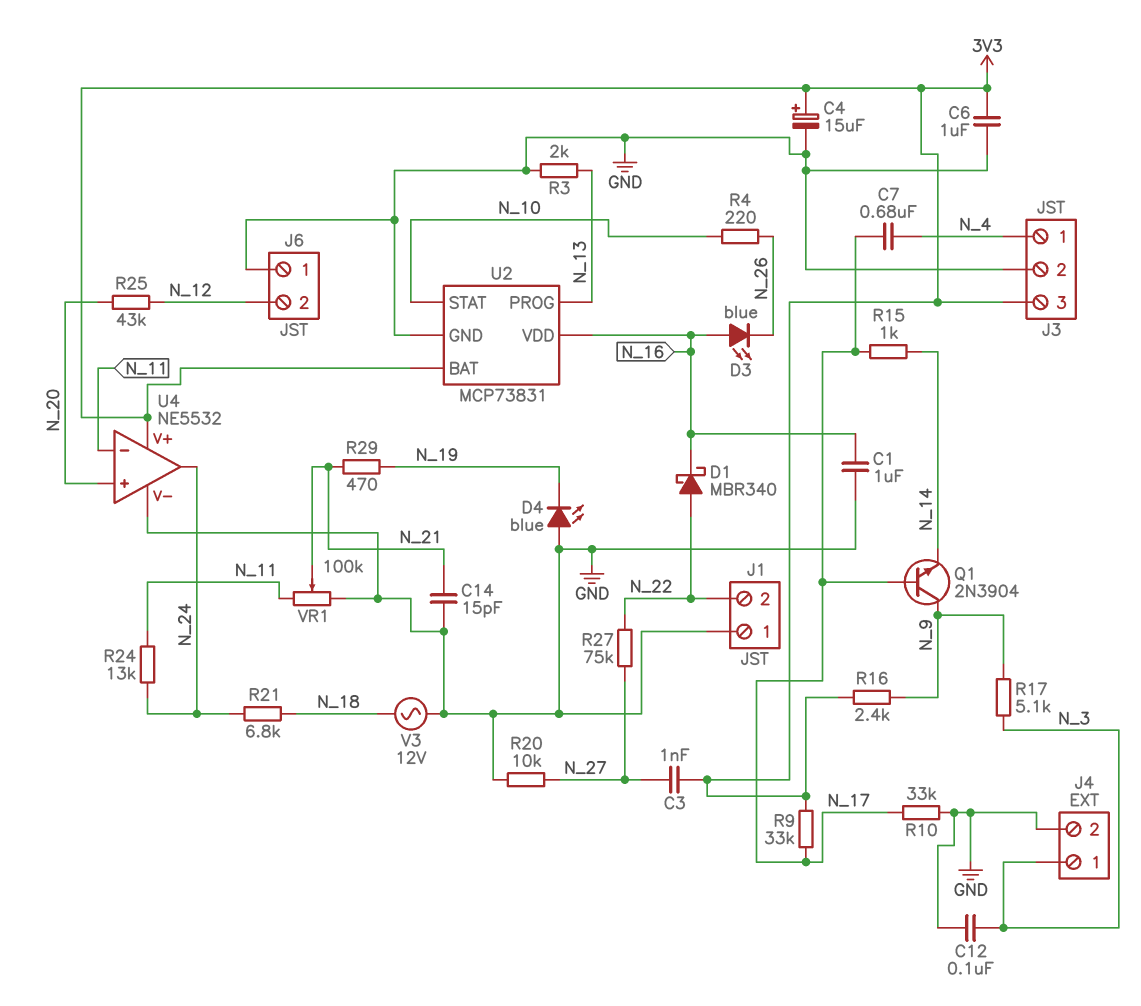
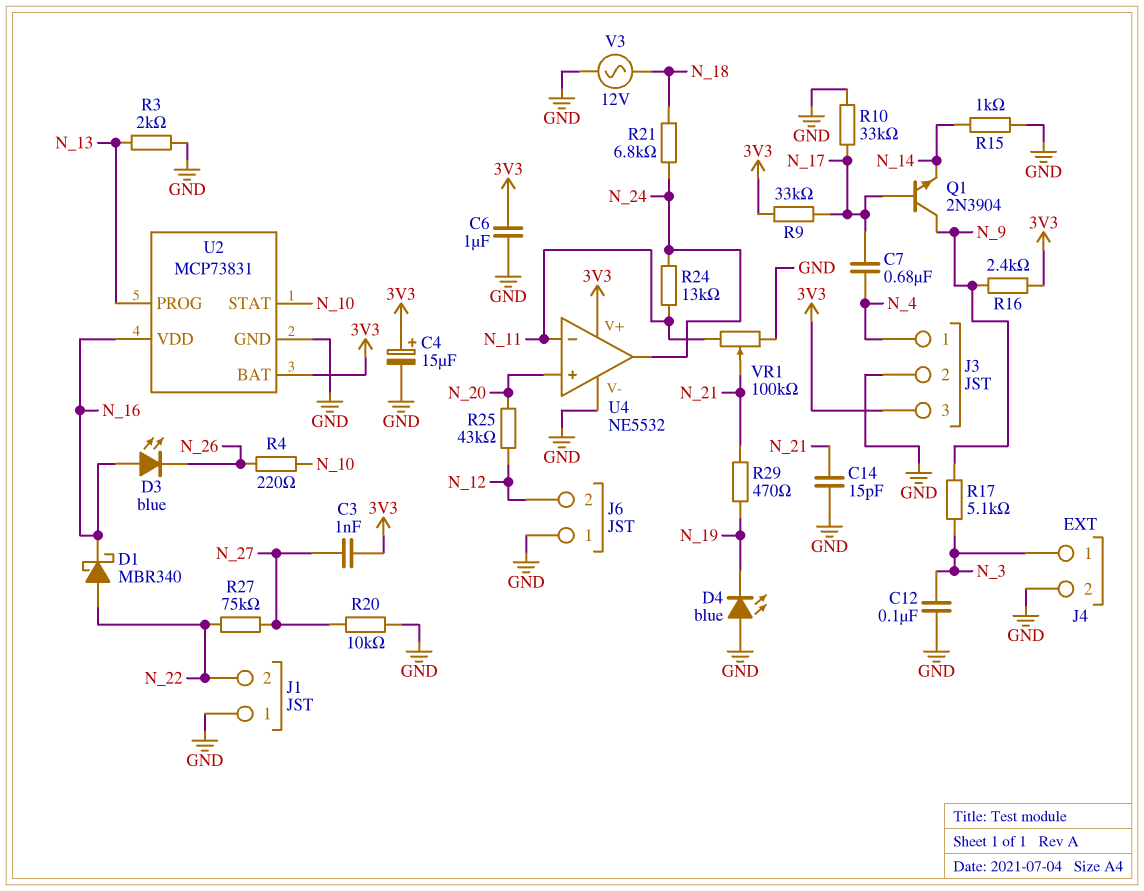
C1: 1uF (GND, N_16) -> none
R15: 1k (N_14, N_17) -> 1k (GND, N_14)

